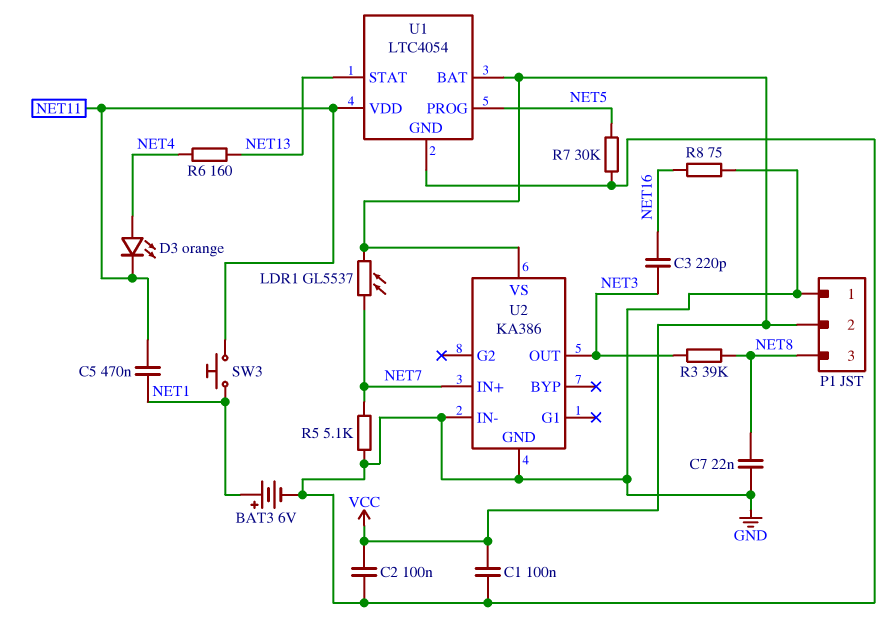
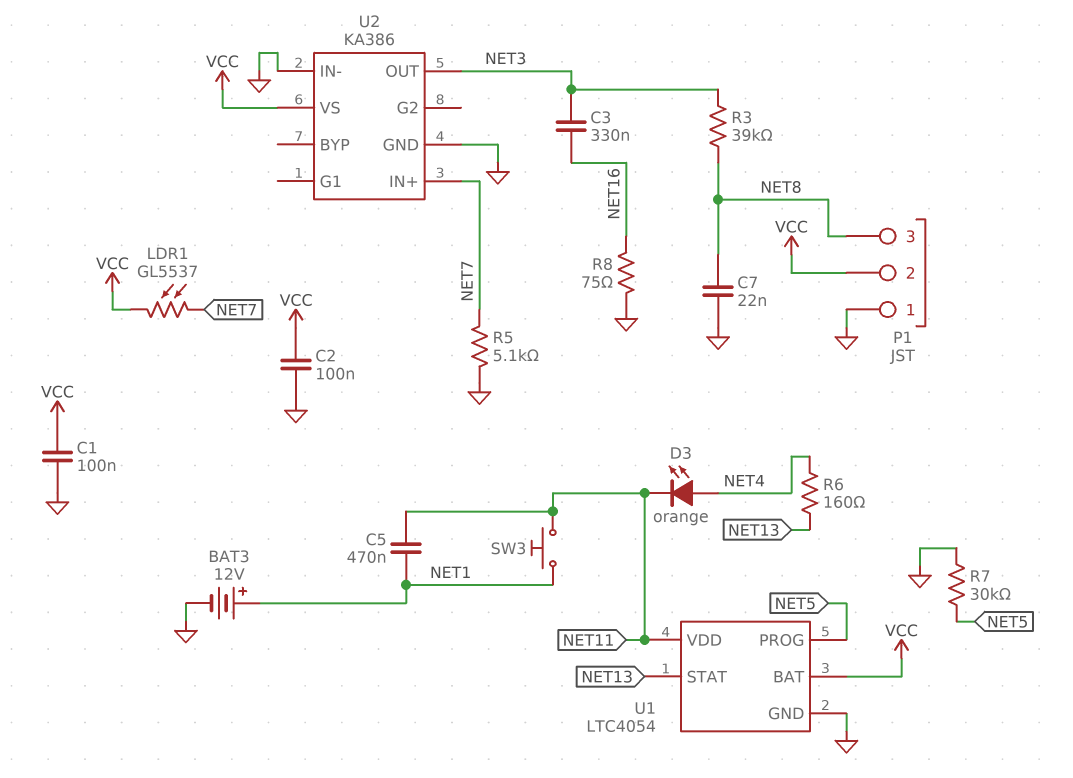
BAT3: 6V (plus NET1, minus GND) -> 12V (plus NET1, minus GND)
C3: 220pF (NET3, NET16) -> 330nF (NET3, NET16)

